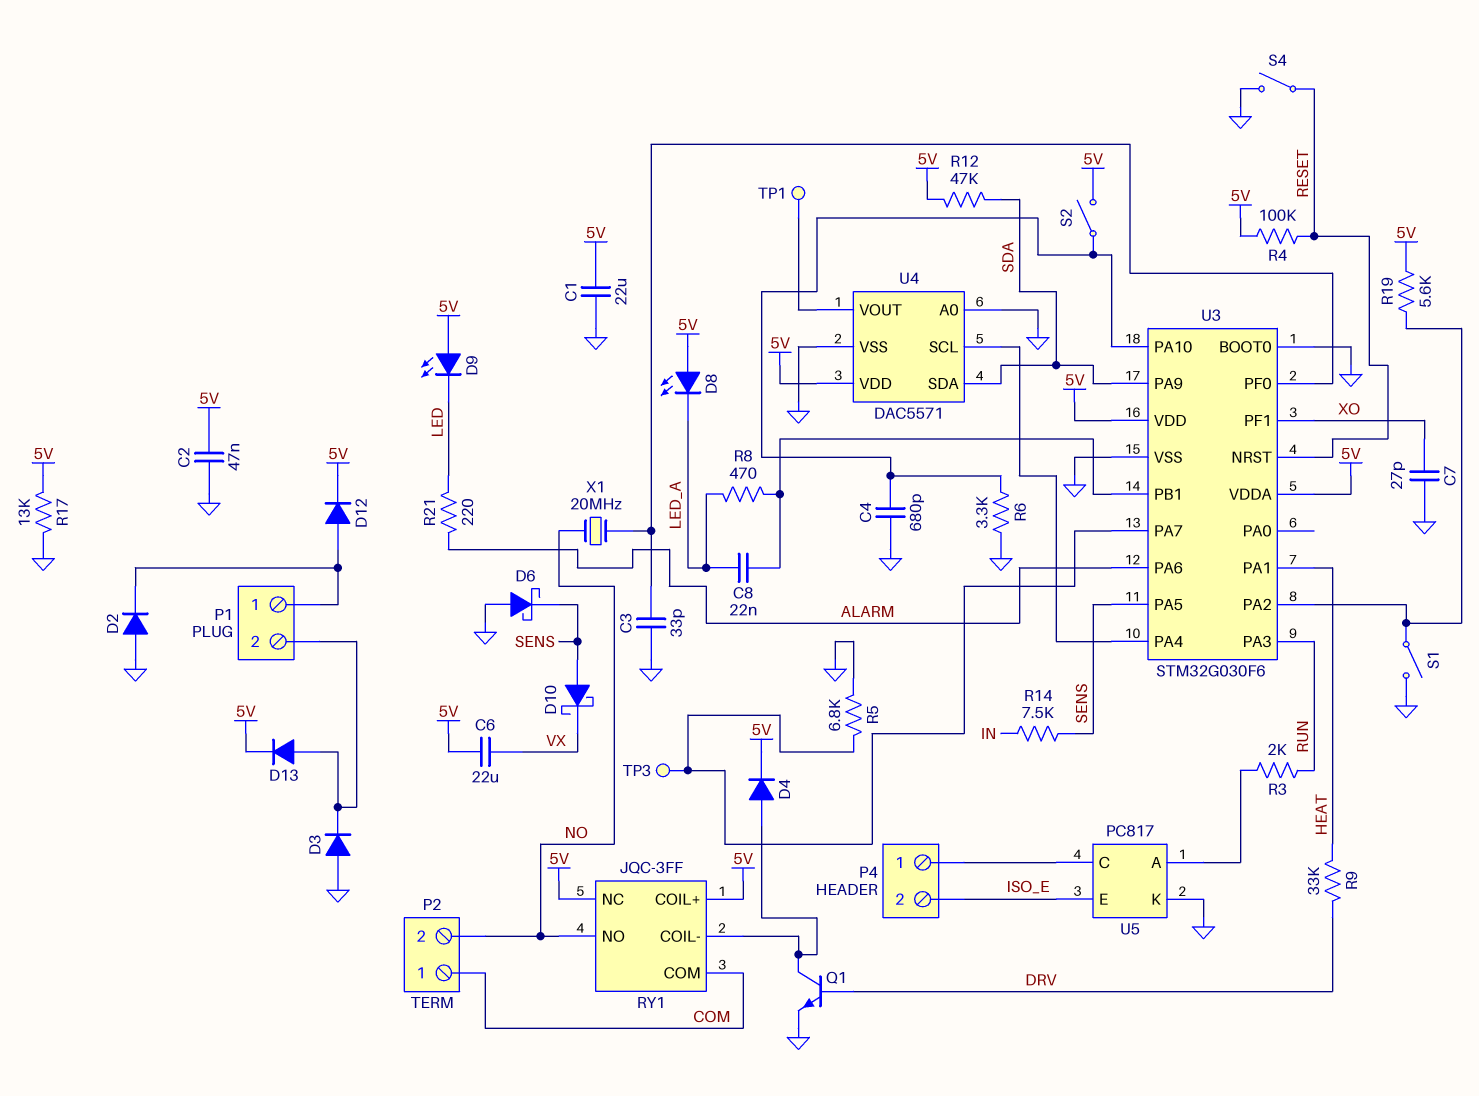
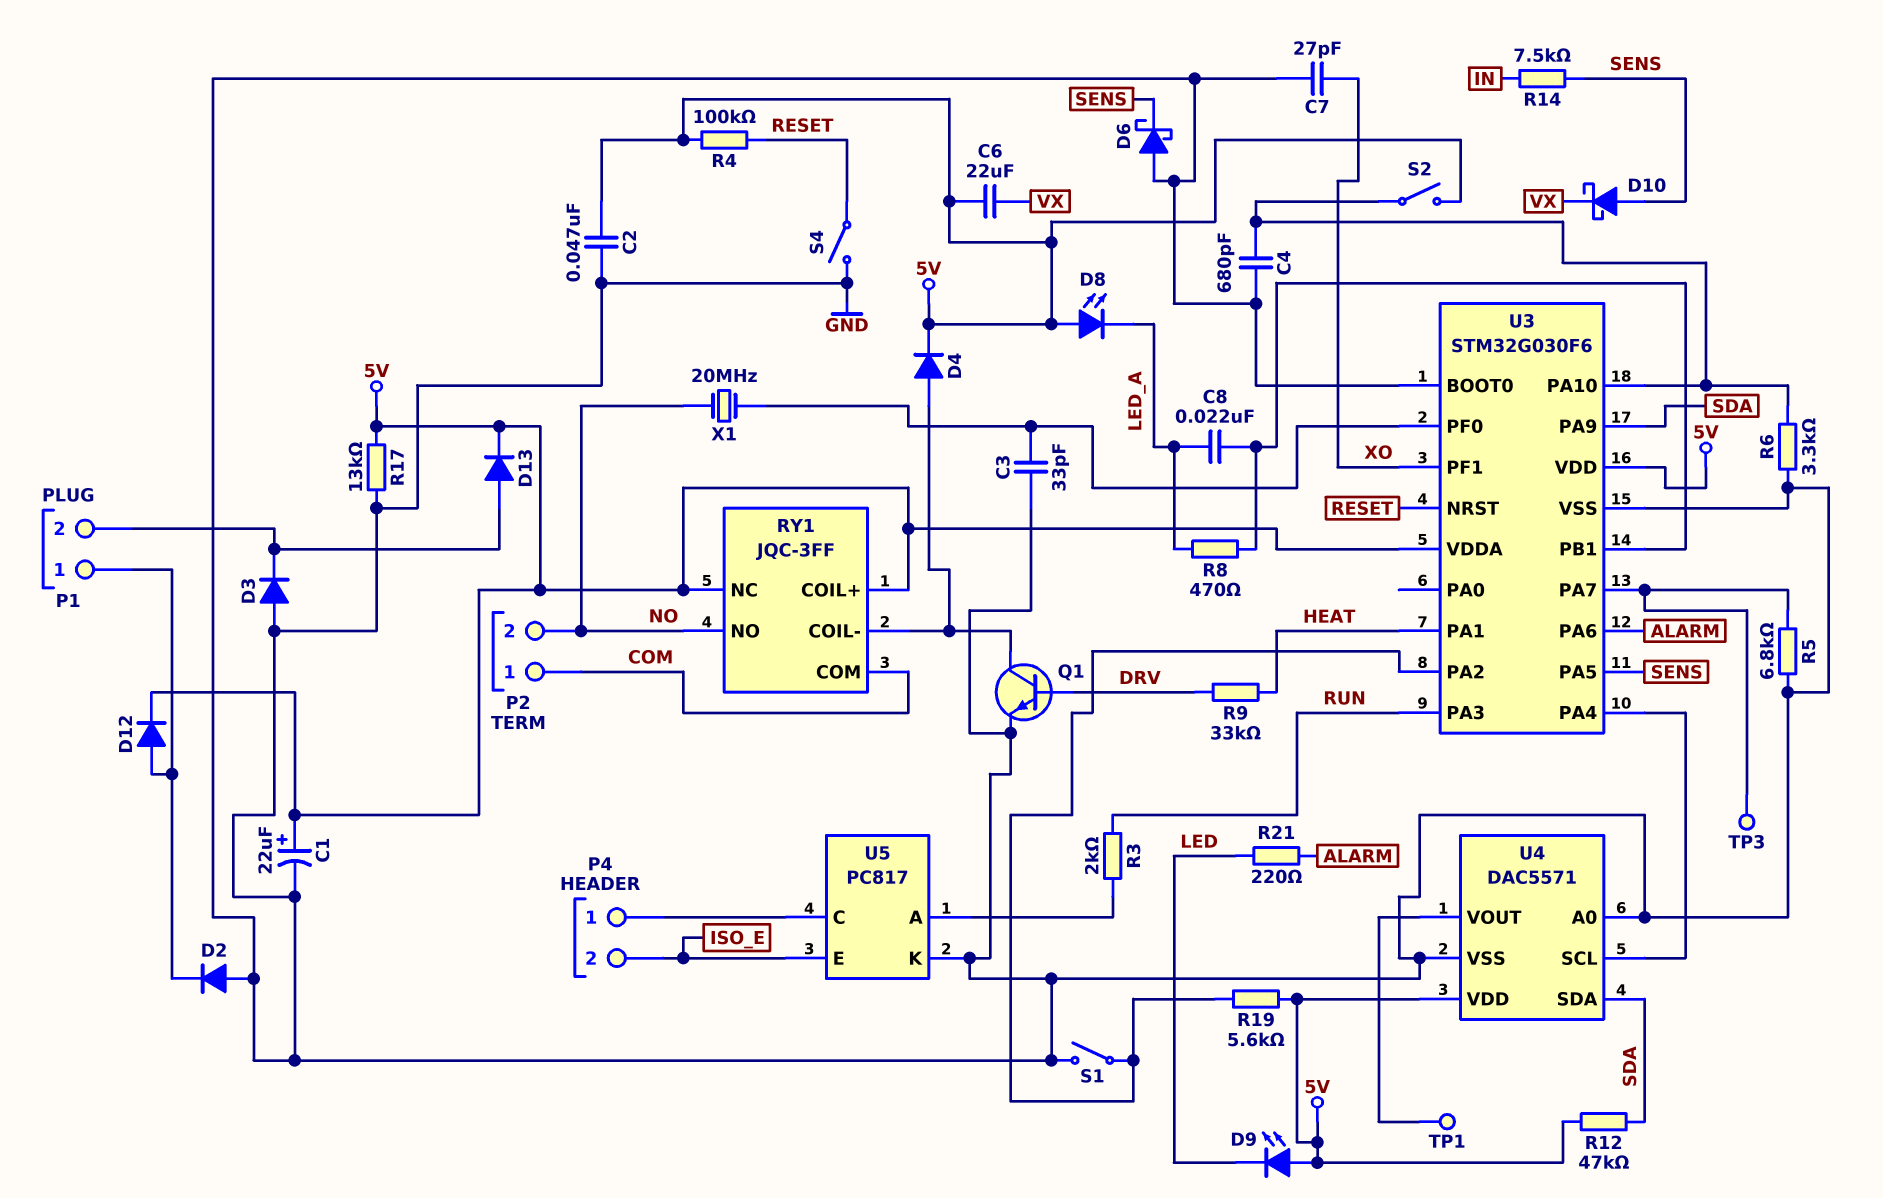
C1: 22uF (5V, GND) -> 22uF (plus 5V, minus GND)

